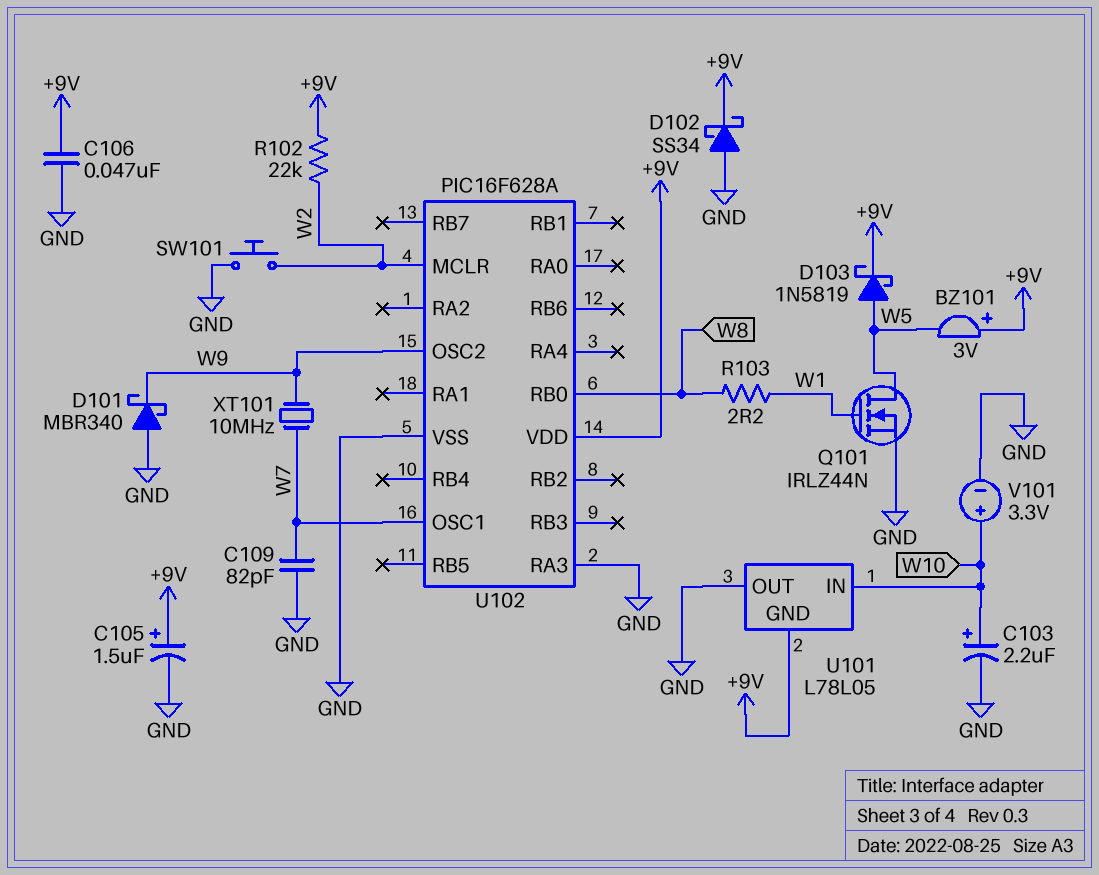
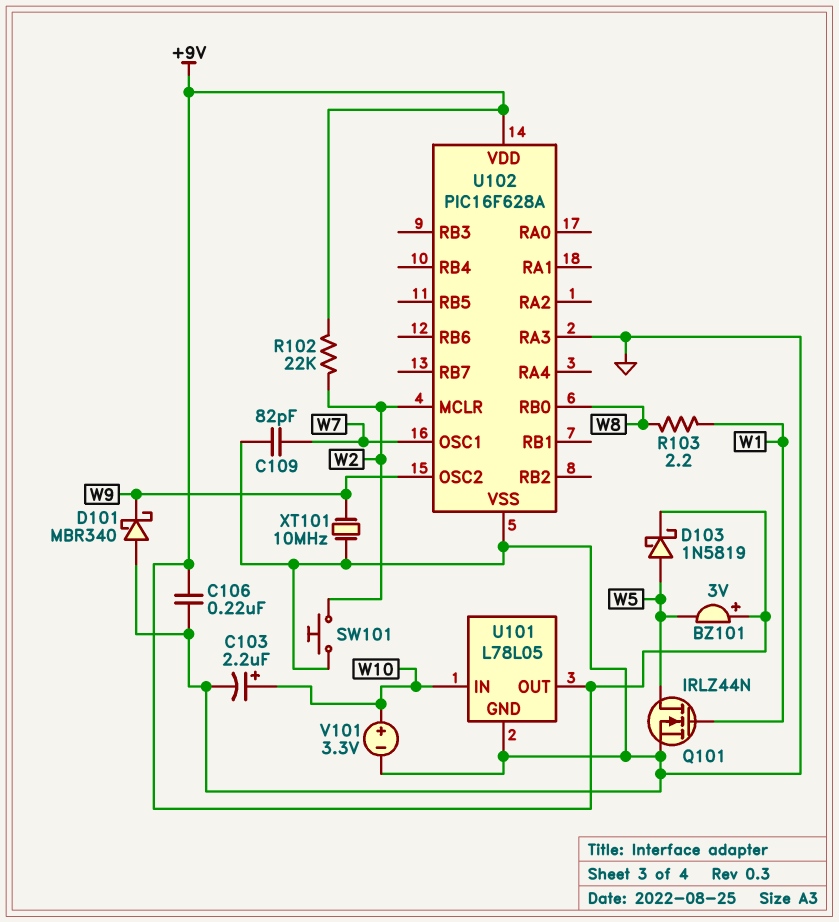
C105: 1.5uF (plus +9V, minus GND) -> none
C106: 47nF (+9V, GND) -> 220nF (+9V, GND)
D102: schottky SS34 (A GND, K +9V) -> none
U101 pin GND: +9V -> GND
U101 pin OUT: GND -> +9V
XT101: 10MHz (W7, W9) -> 10MHz (GND, W9)

